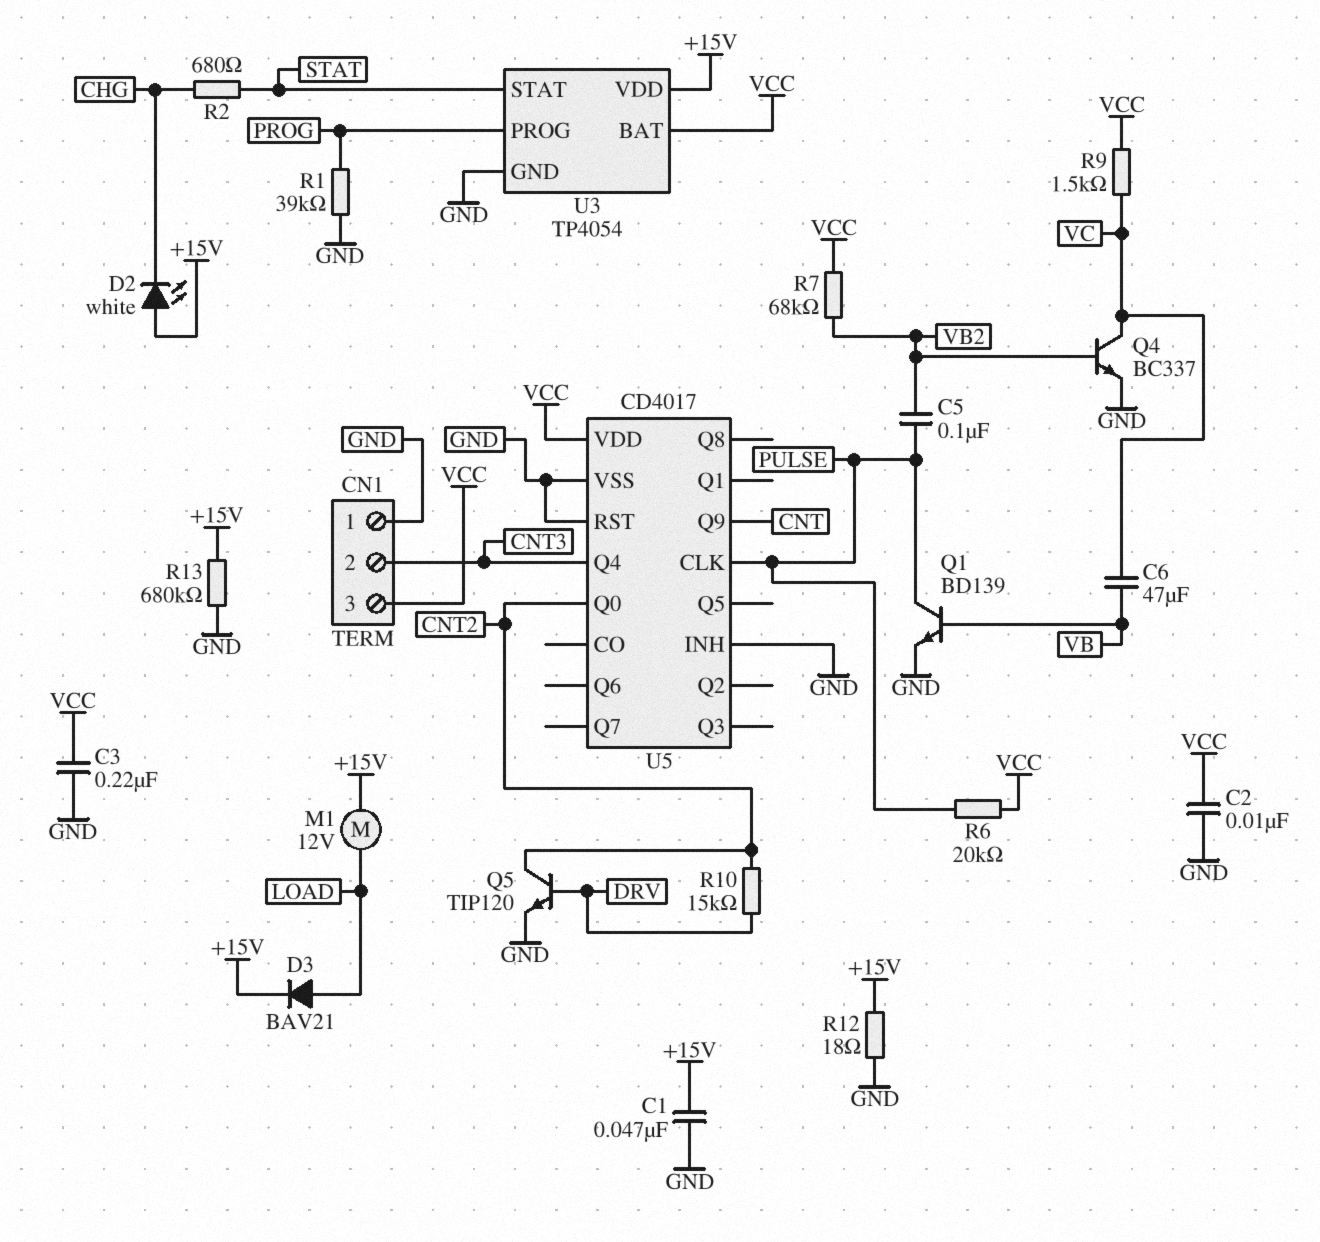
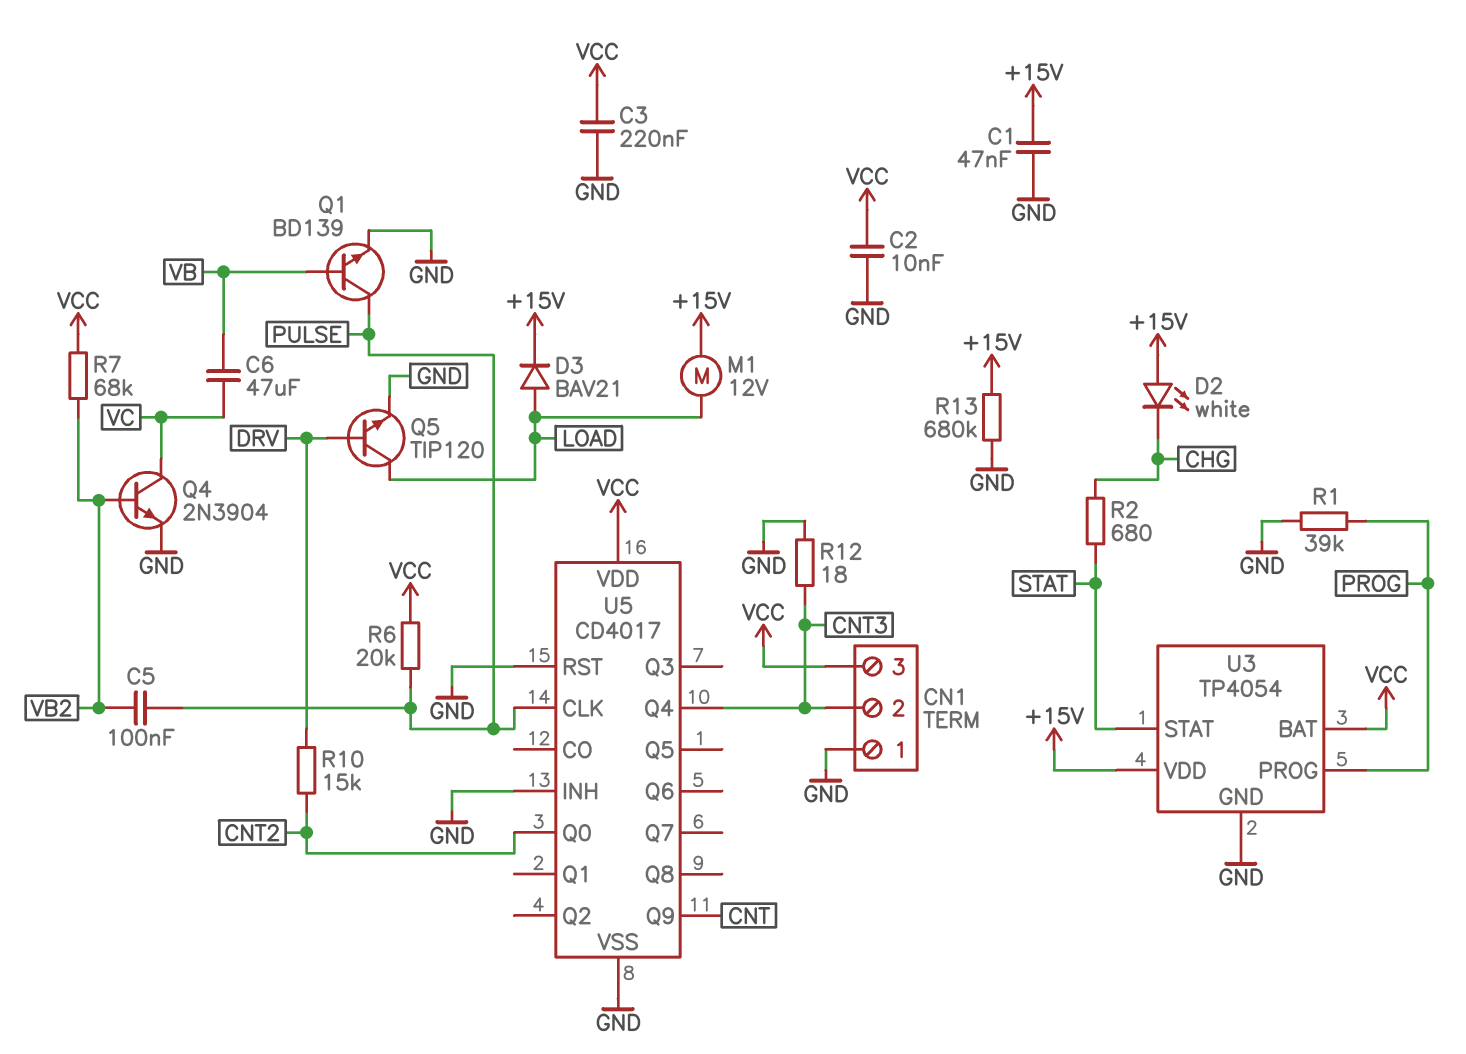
Q4: NPN BC337 (B VB2, C VC, E GND) -> NPN 2N3904 (B VB2, C VC, E GND)
Q5: NPN TIP120 (B DRV, C CNT2, E GND) -> NPN TIP120 (B DRV, C LOAD, E GND)
R9: 1.5k (VC, VCC) -> none
R12: 18 (+15V, GND) -> 18 (CNT3, GND)

